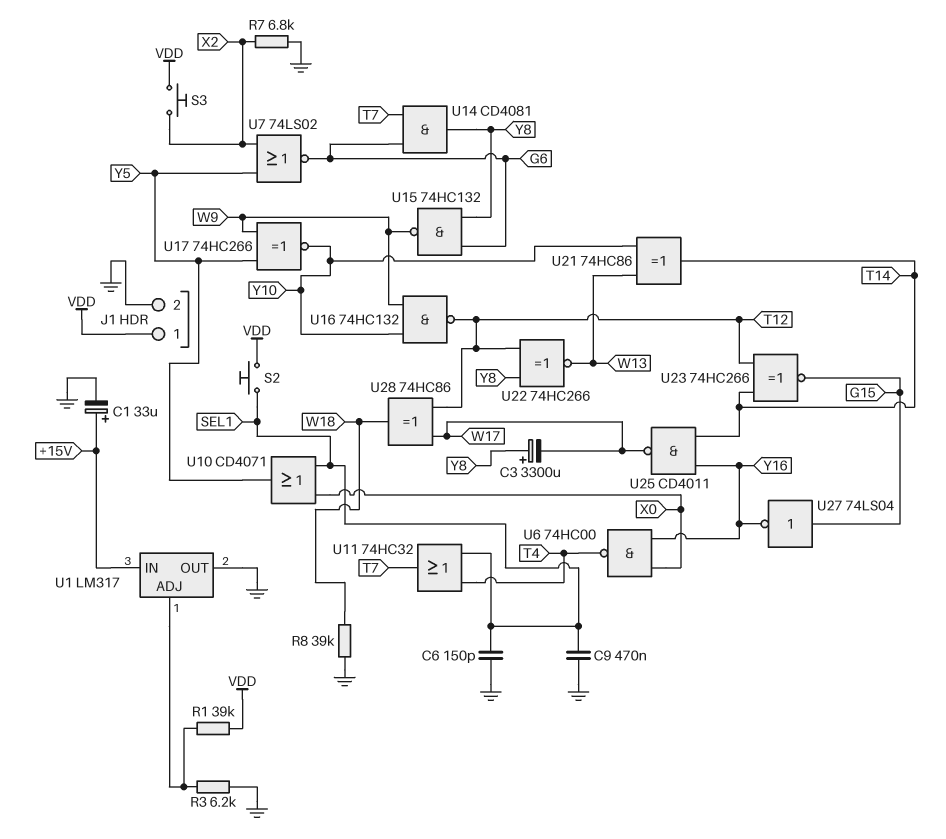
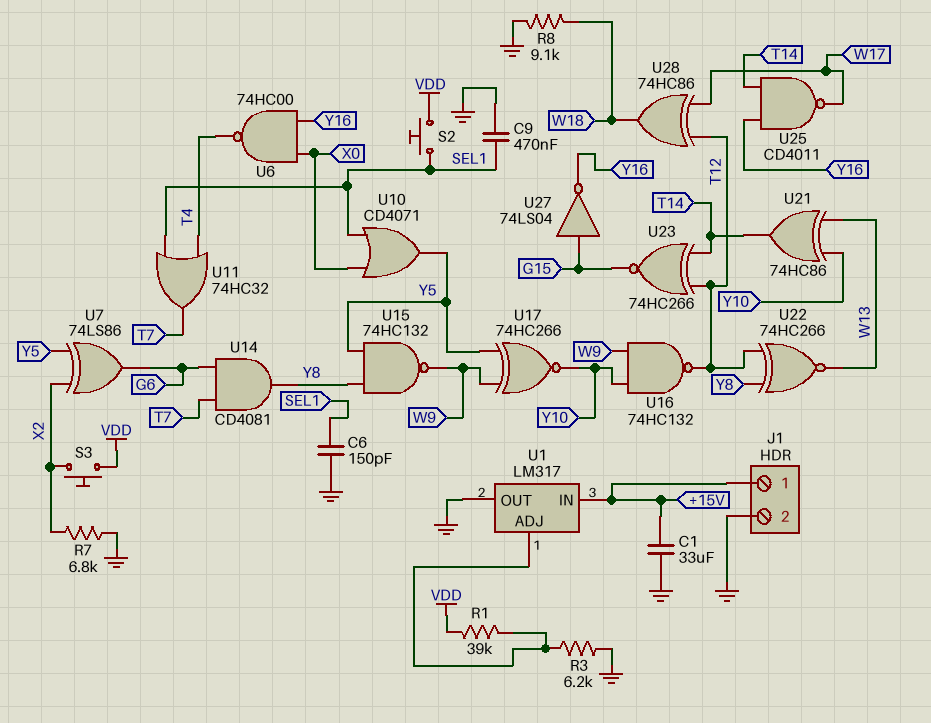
C1: 33uF (plus +15V, minus GND) -> 33uF (+15V, GND)
C3: 3300uF (plus Y8, minus W17) -> none
J1 pin 1: VDD -> +15V
R8: 39k (GND, W18) -> 9.1k (GND, W18)
U7: NOR 74LS02 (in X2, in Y5, out G6) -> XOR 74LS86 (in X2, in Y5, out G6)
U15: NAND 74HC132 (in G6, in Y8, out W9) -> NAND 74HC132 (in Y5, in Y8, out W9)

